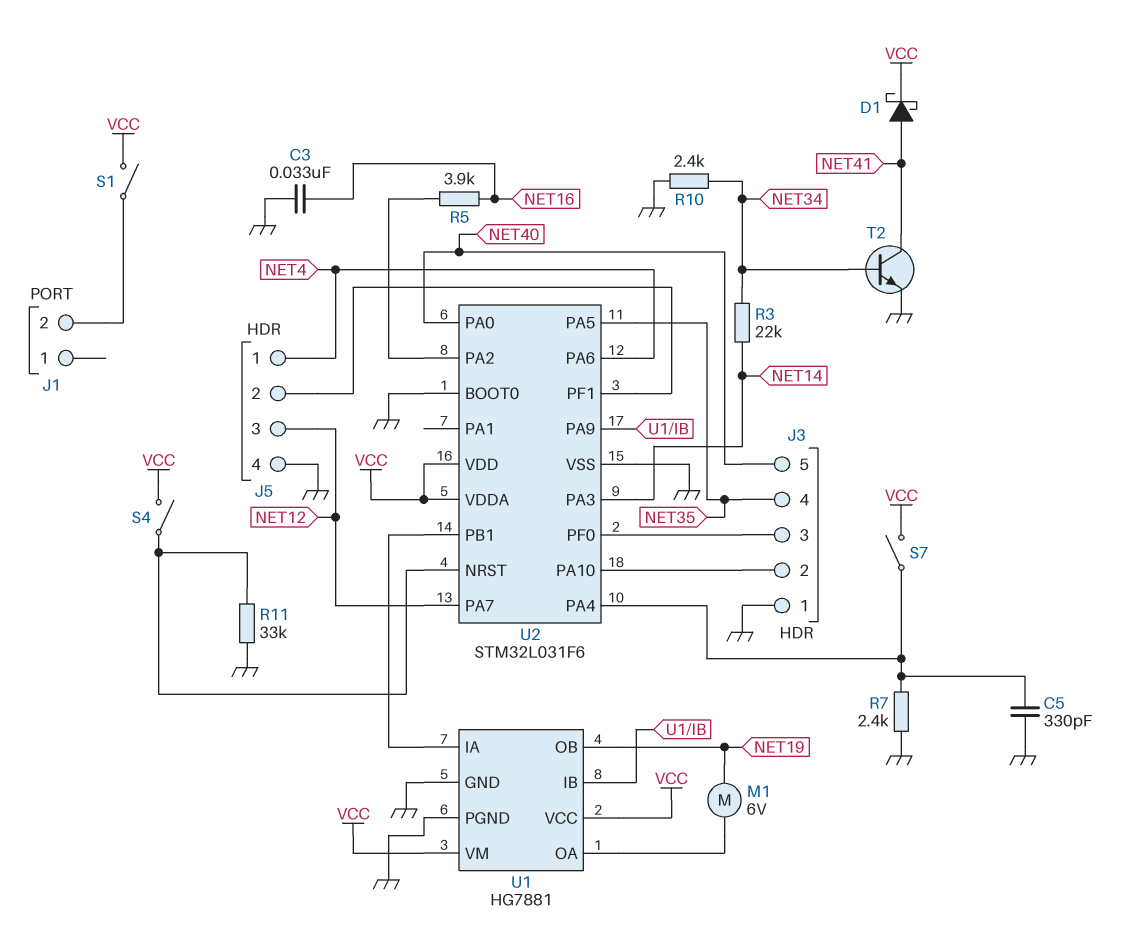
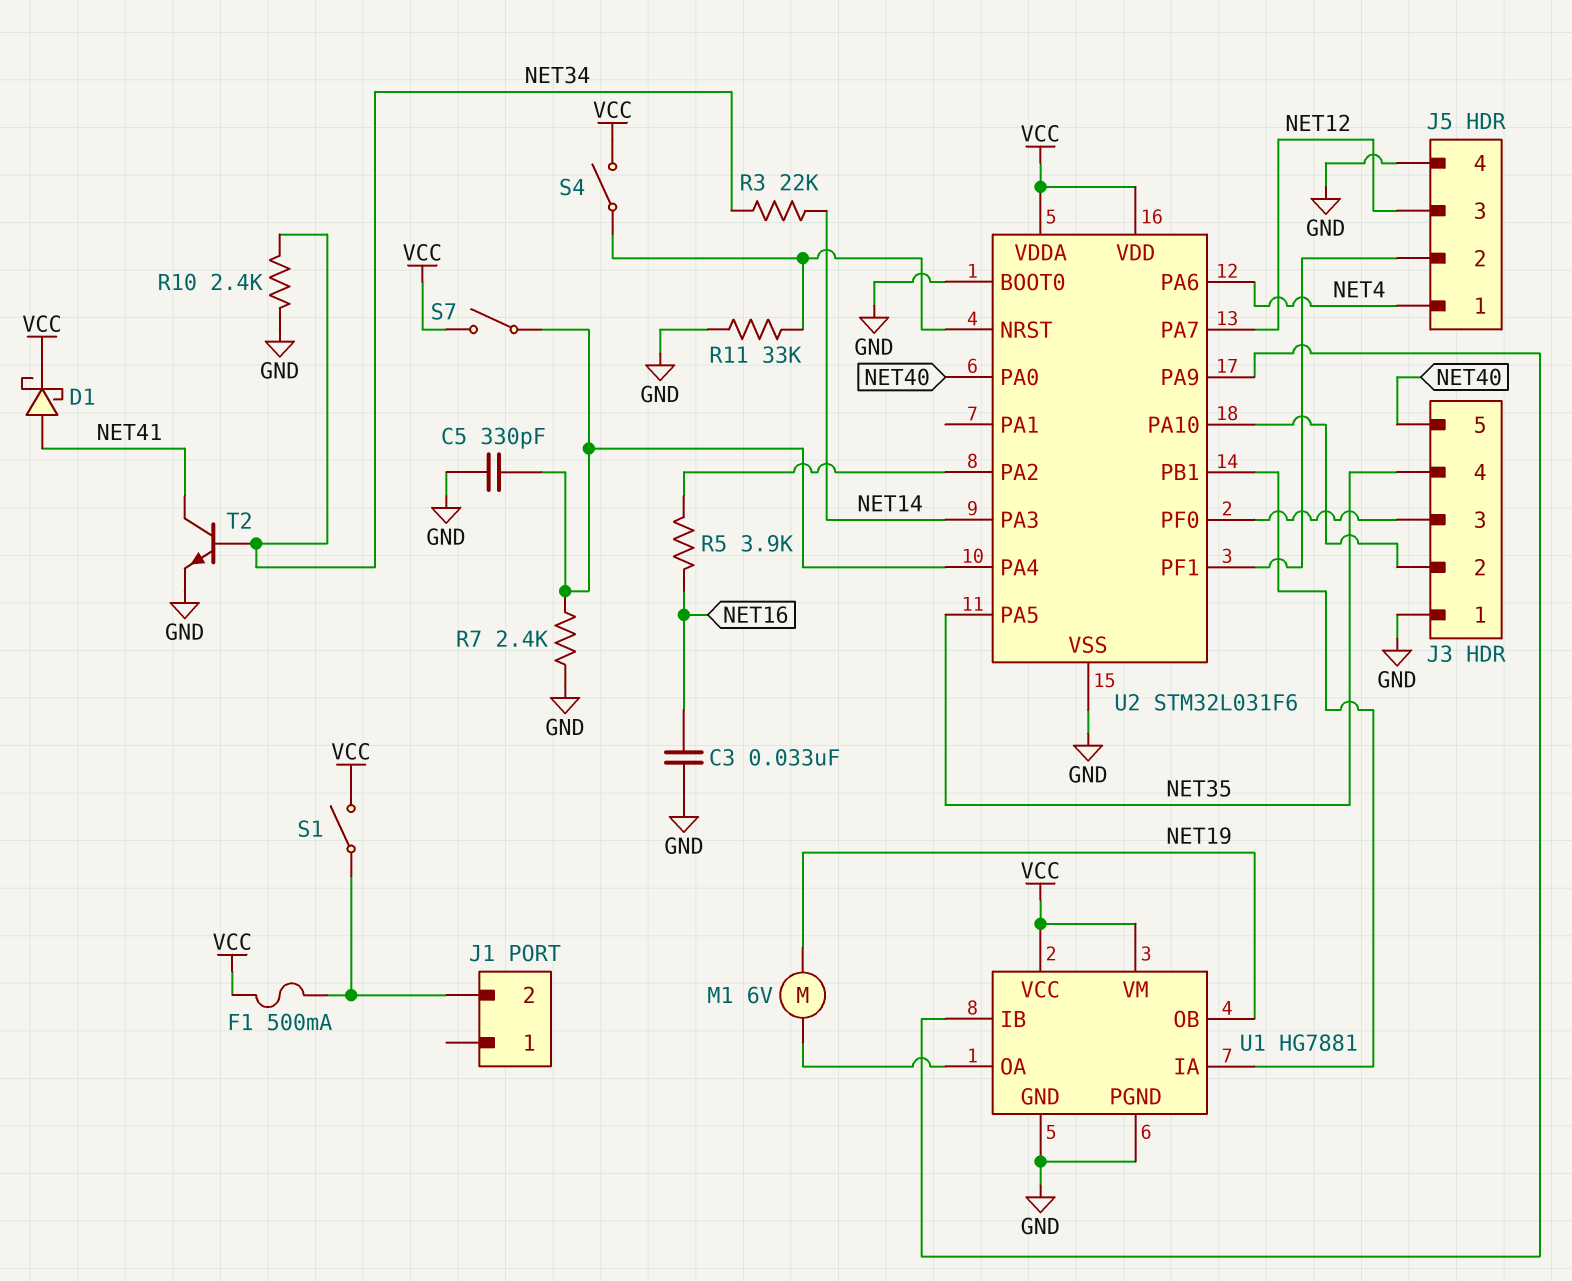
F1: none -> 500mA (J1/2, VCC)

